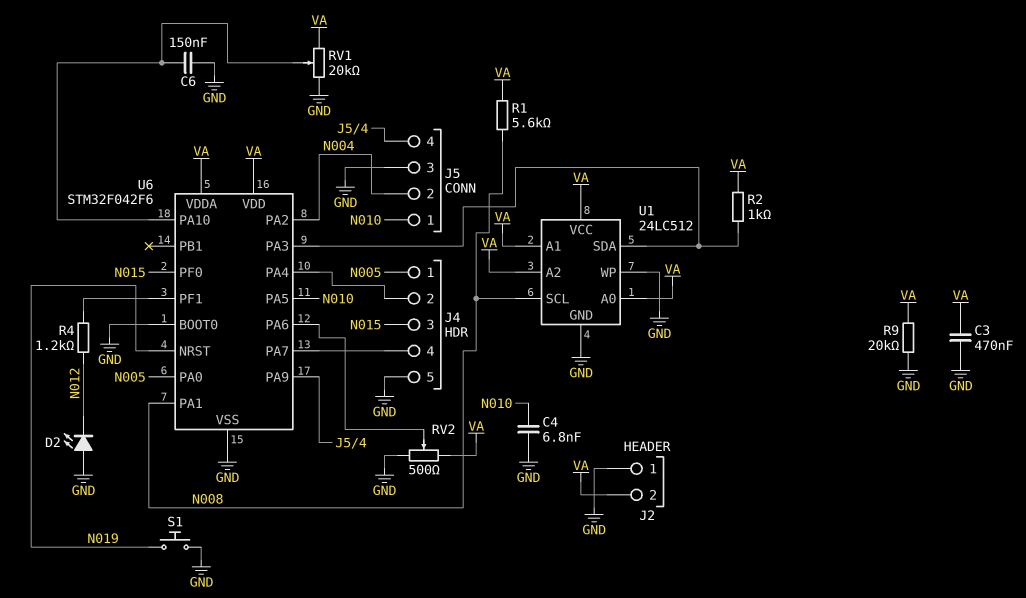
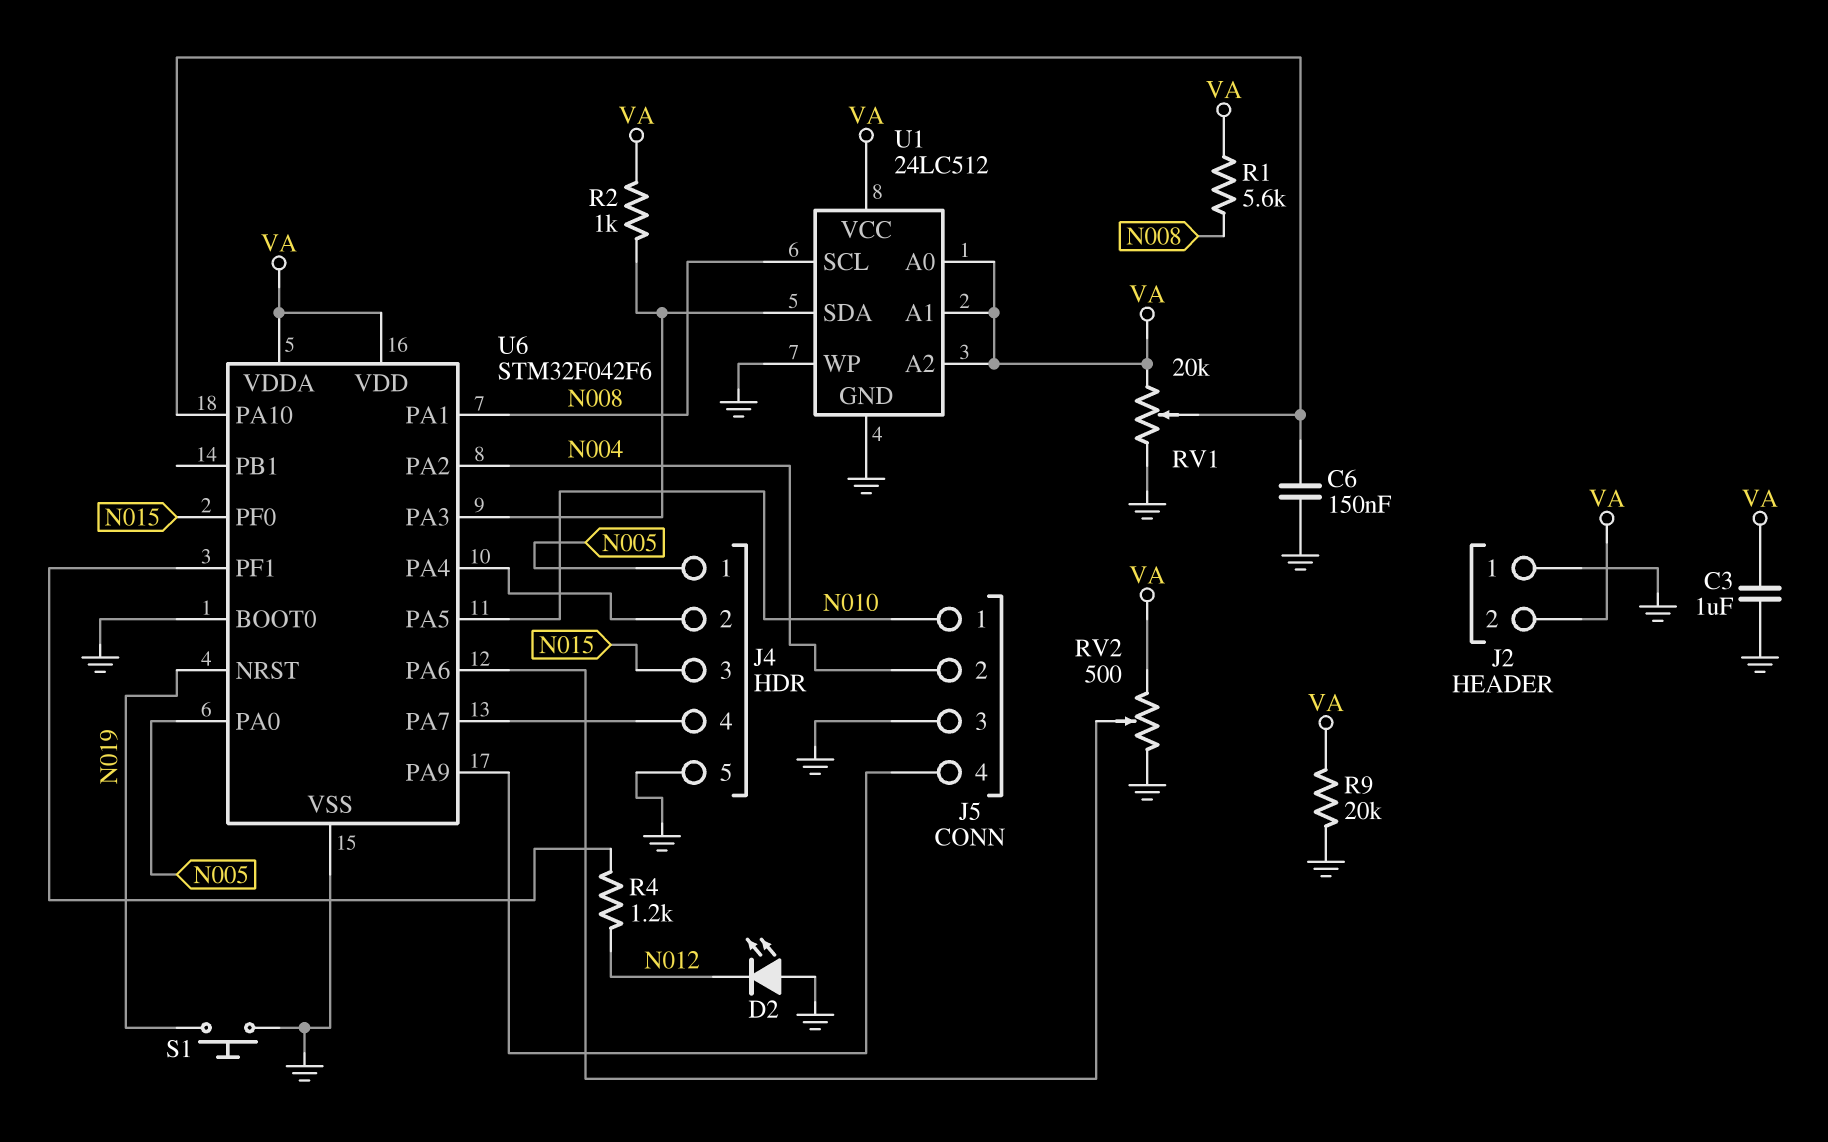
C3: 470nF (GND, VA) -> 1uF (GND, VA)
C4: 6.8nF (GND, N010) -> none

